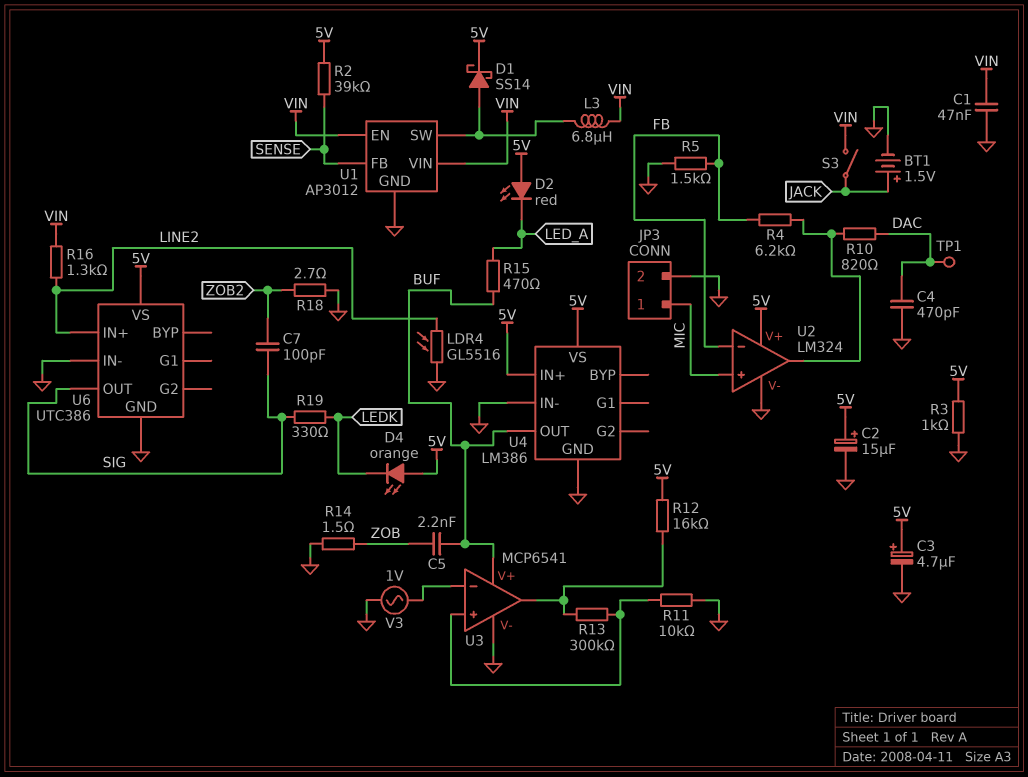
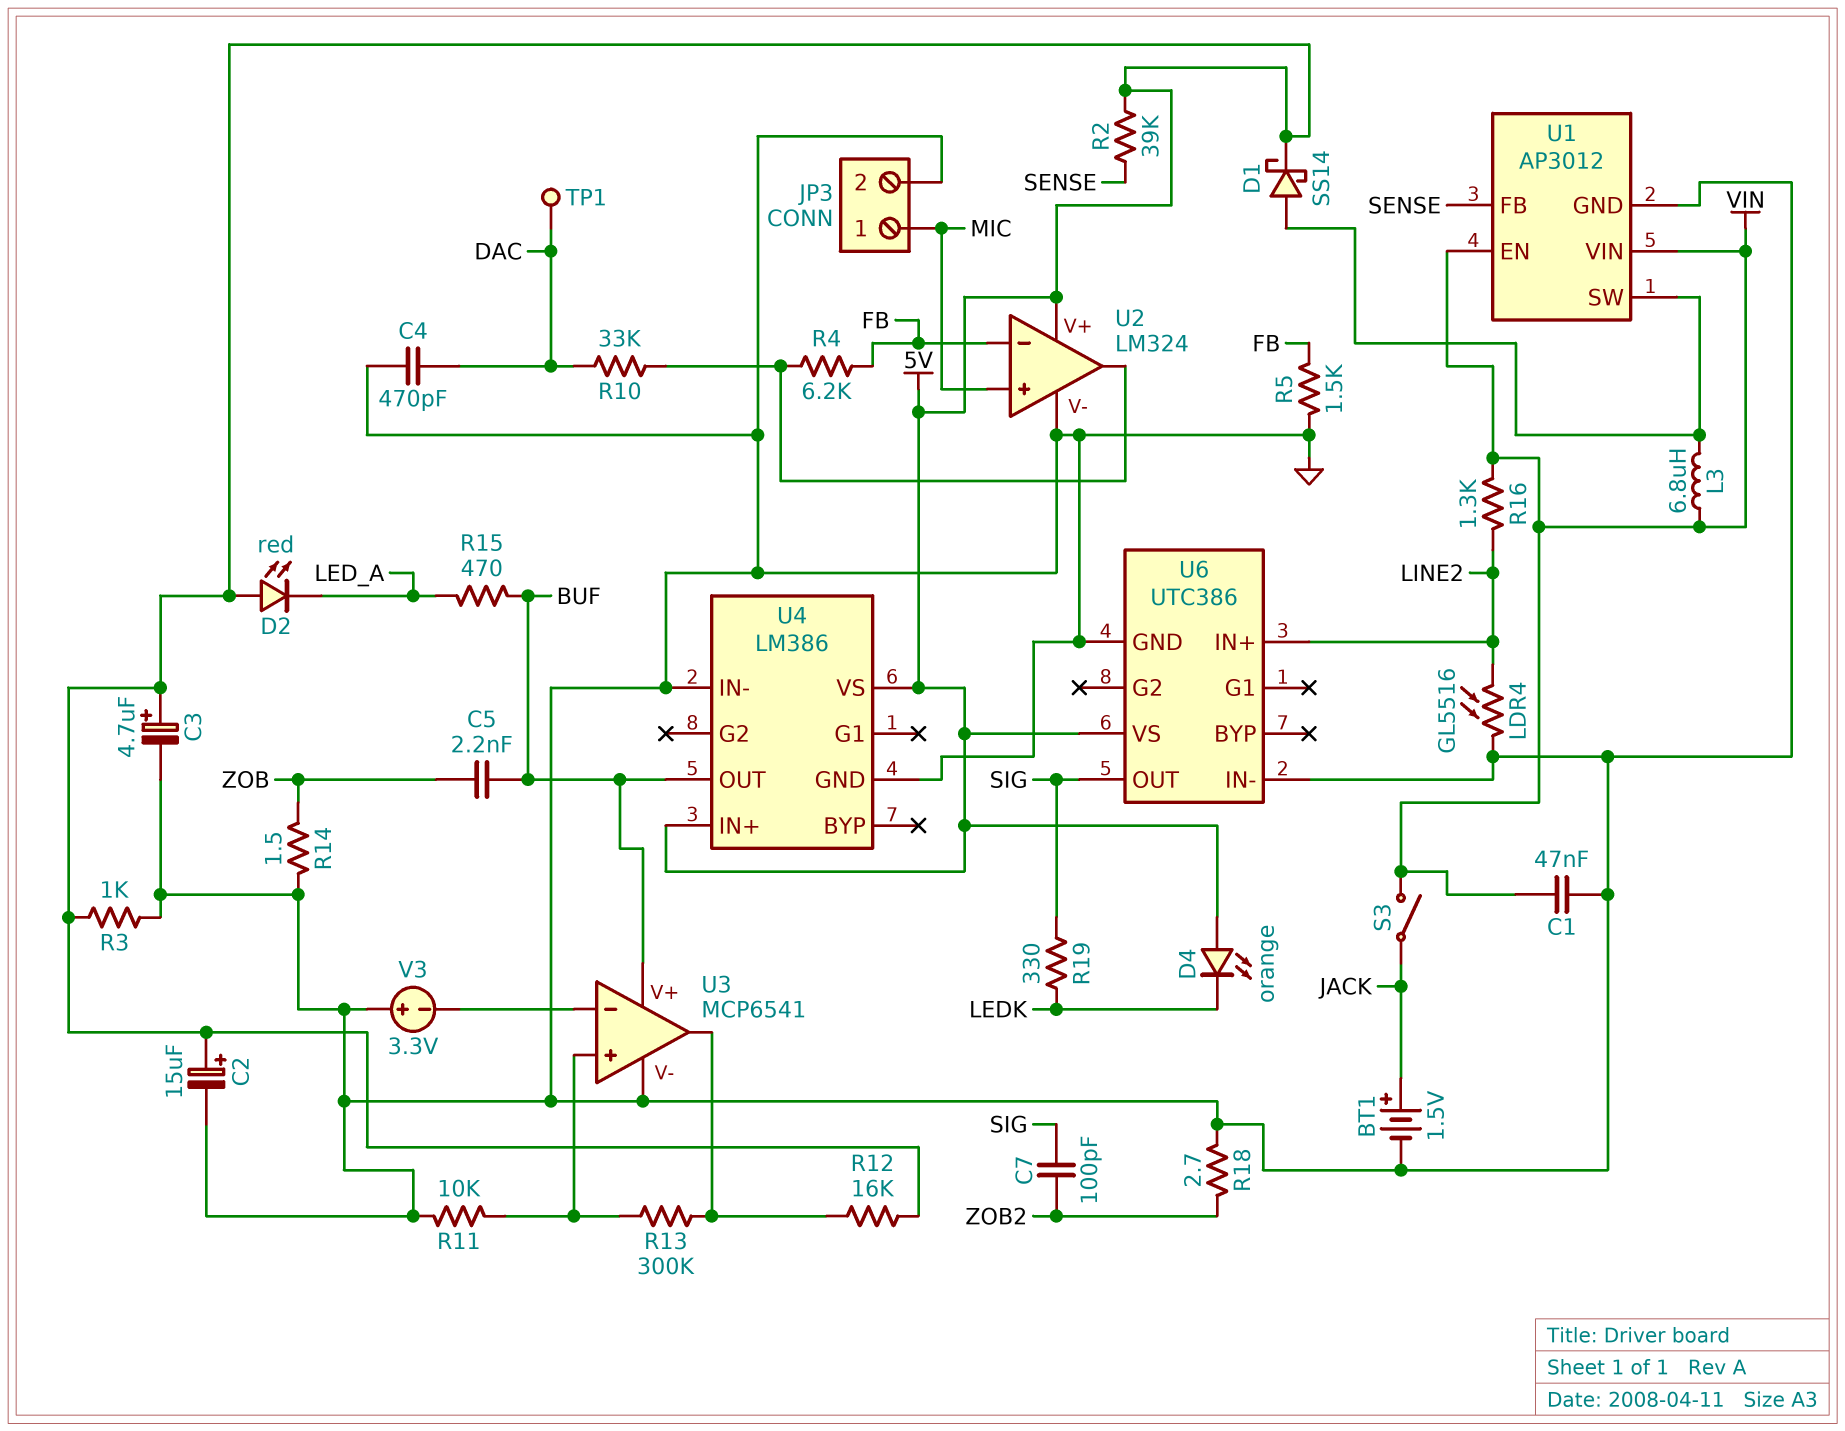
R10: 820 (DAC, U2/out) -> 33k (DAC, U2/out)
V3: AC 1V (GND, U3/in-) -> 3.3V (plus GND, minus U3/in-)

